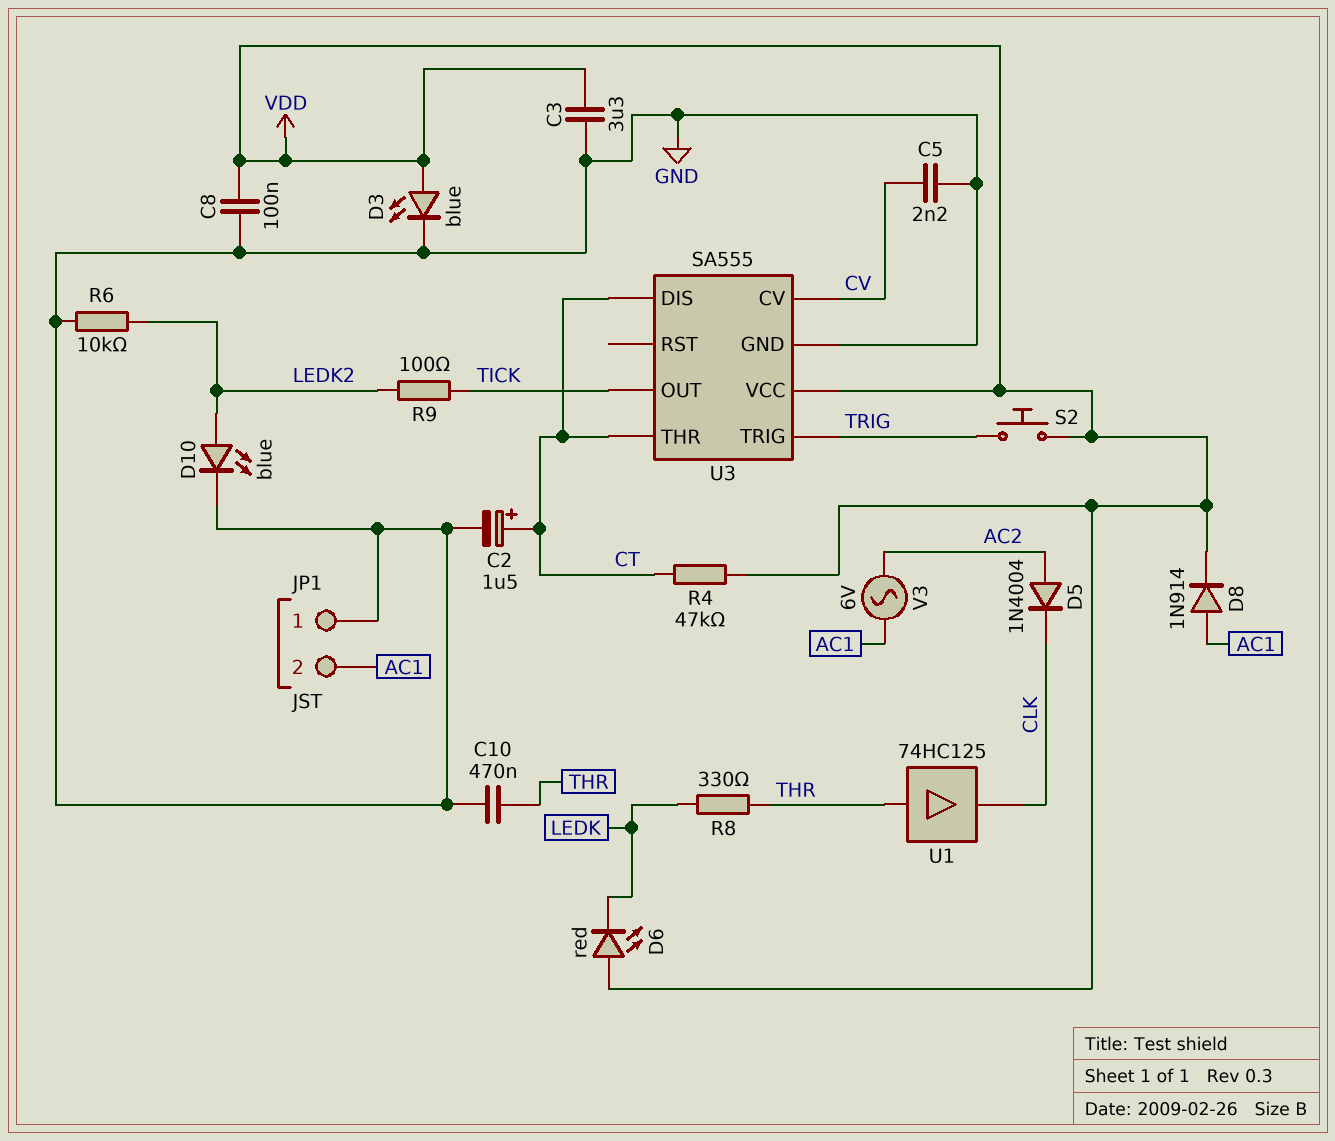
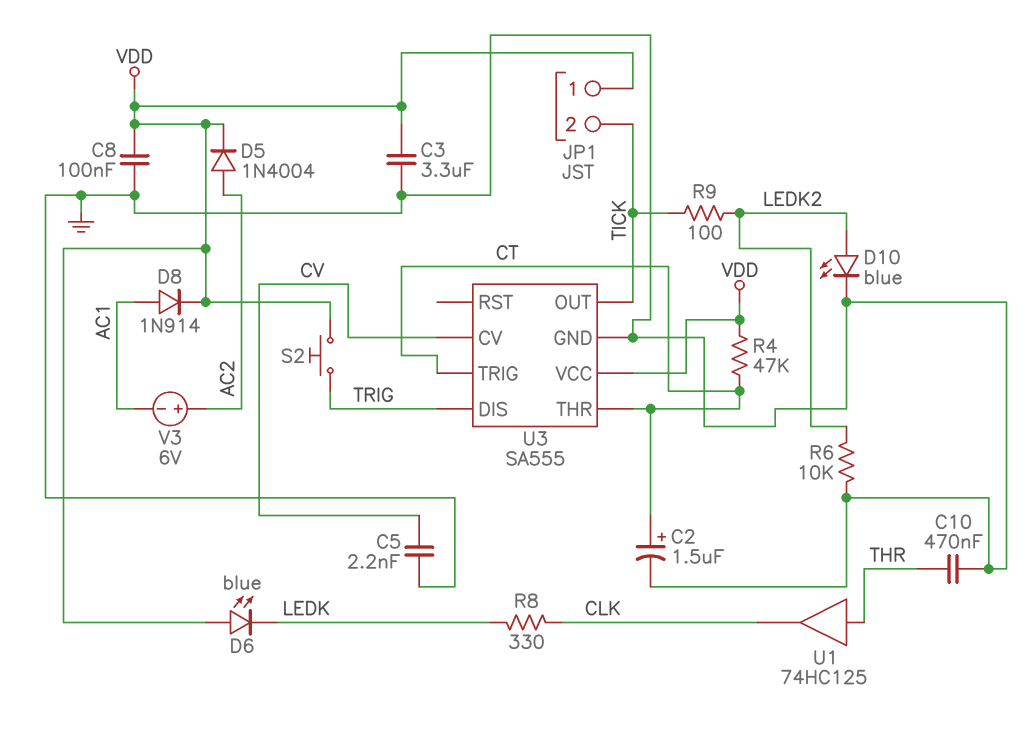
D3: LED blue (A VDD, K GND) -> none
D5: diode 1N4004 (A AC2, K CLK) -> diode 1N4004 (A AC2, K VDD)
D6: LED red (A VDD, K LEDK) -> LED blue (A VDD, K LEDK)
JP1 pin 1: GND -> VDD
JP1 pin 2: AC1 -> TICK
R8: 330 (LEDK, THR) -> 330 (CLK, LEDK)
U3 pin DIS: CT -> TRIG
U3 pin TRIG: TRIG -> CT
V3: AC 6V (AC1, AC2) -> 6V (plus AC2, minus AC1)

